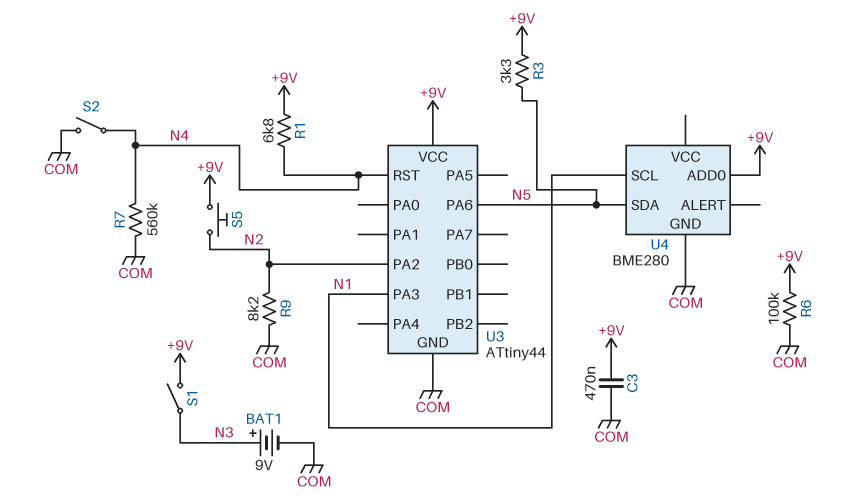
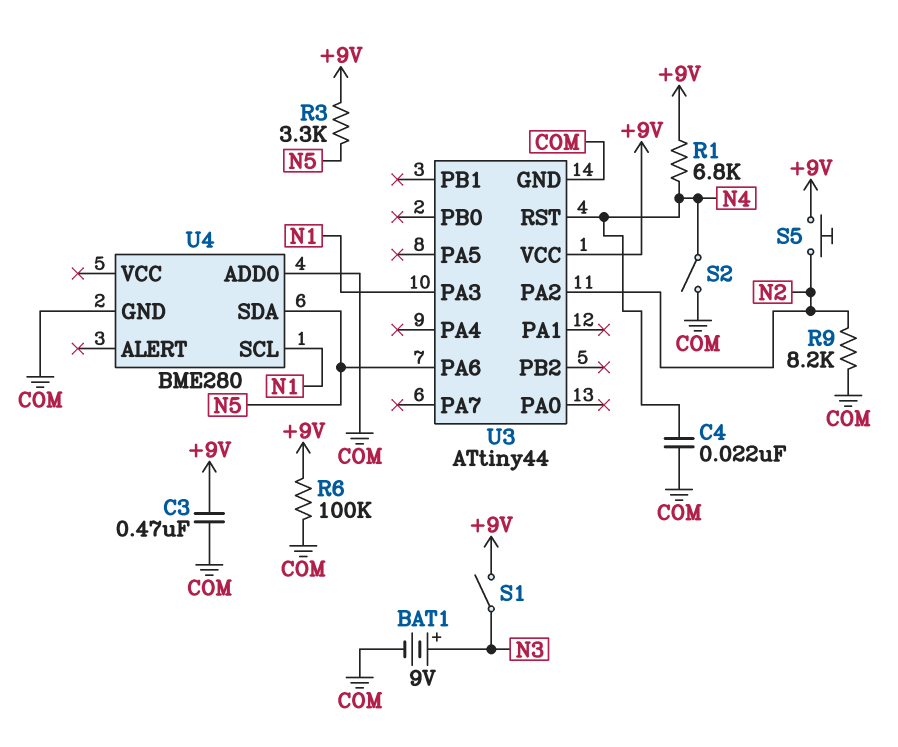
C4: none -> 22nF (COM, N4)
R7: 560k (COM, N4) -> none
U4 pin ADD0: +9V -> COM

